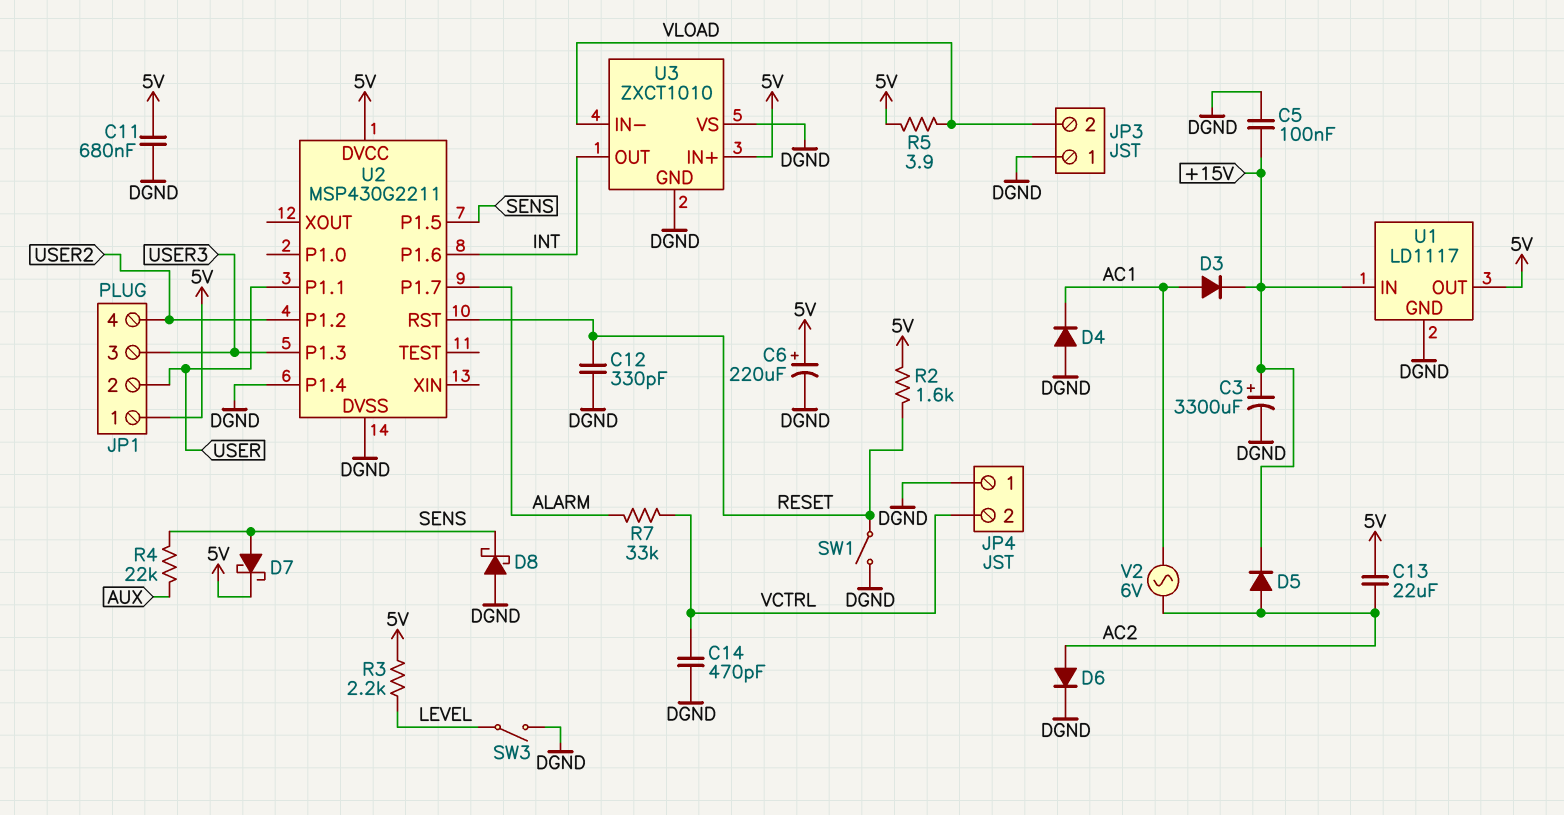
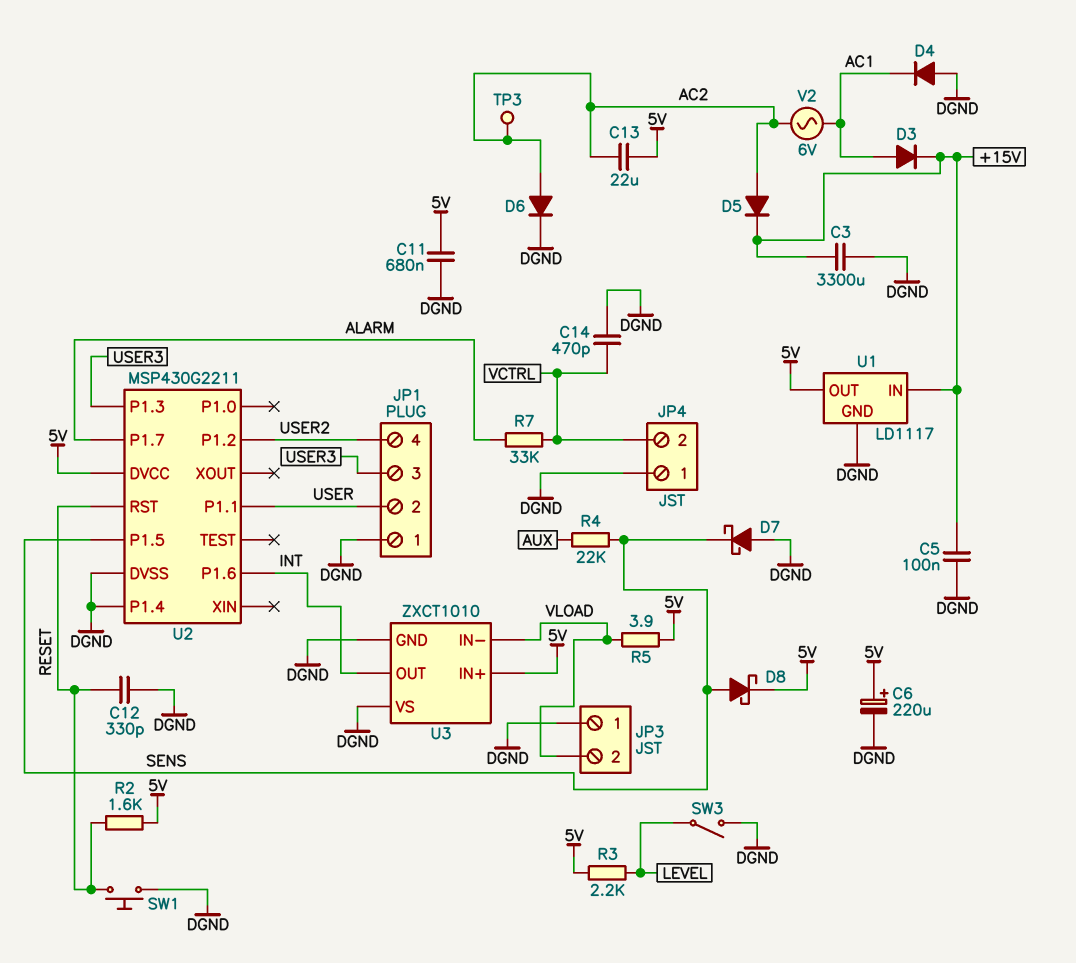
C3: 3300uF (plus +15V, minus DGND) -> 3300uF (+15V, DGND)
D7: schottky (A SENS, K 5V) -> schottky (A DGND, K SENS)
D8: schottky (A DGND, K SENS) -> schottky (A SENS, K 5V)
JP1 pin 1: 5V -> DGND
SW1: switch (DGND, RESET) -> button (DGND, RESET)
TP3: none -> test point (AC2)

